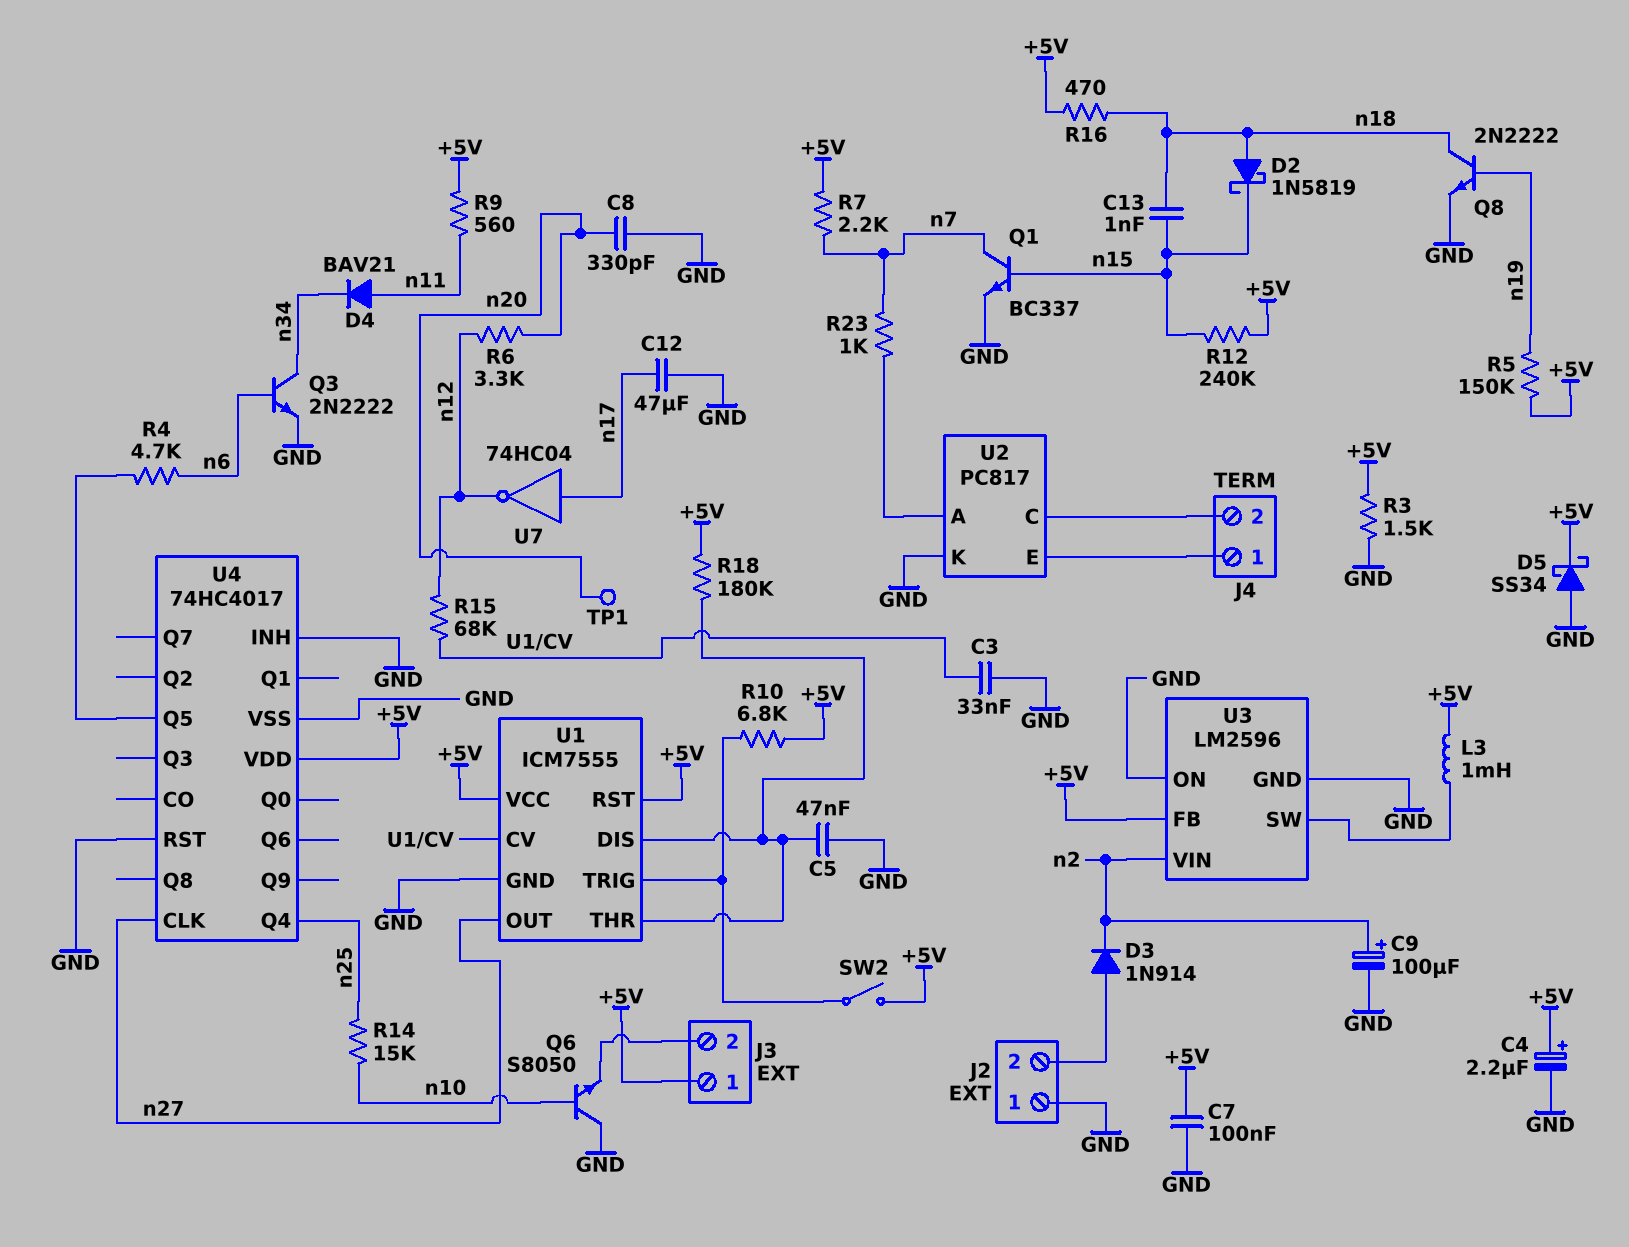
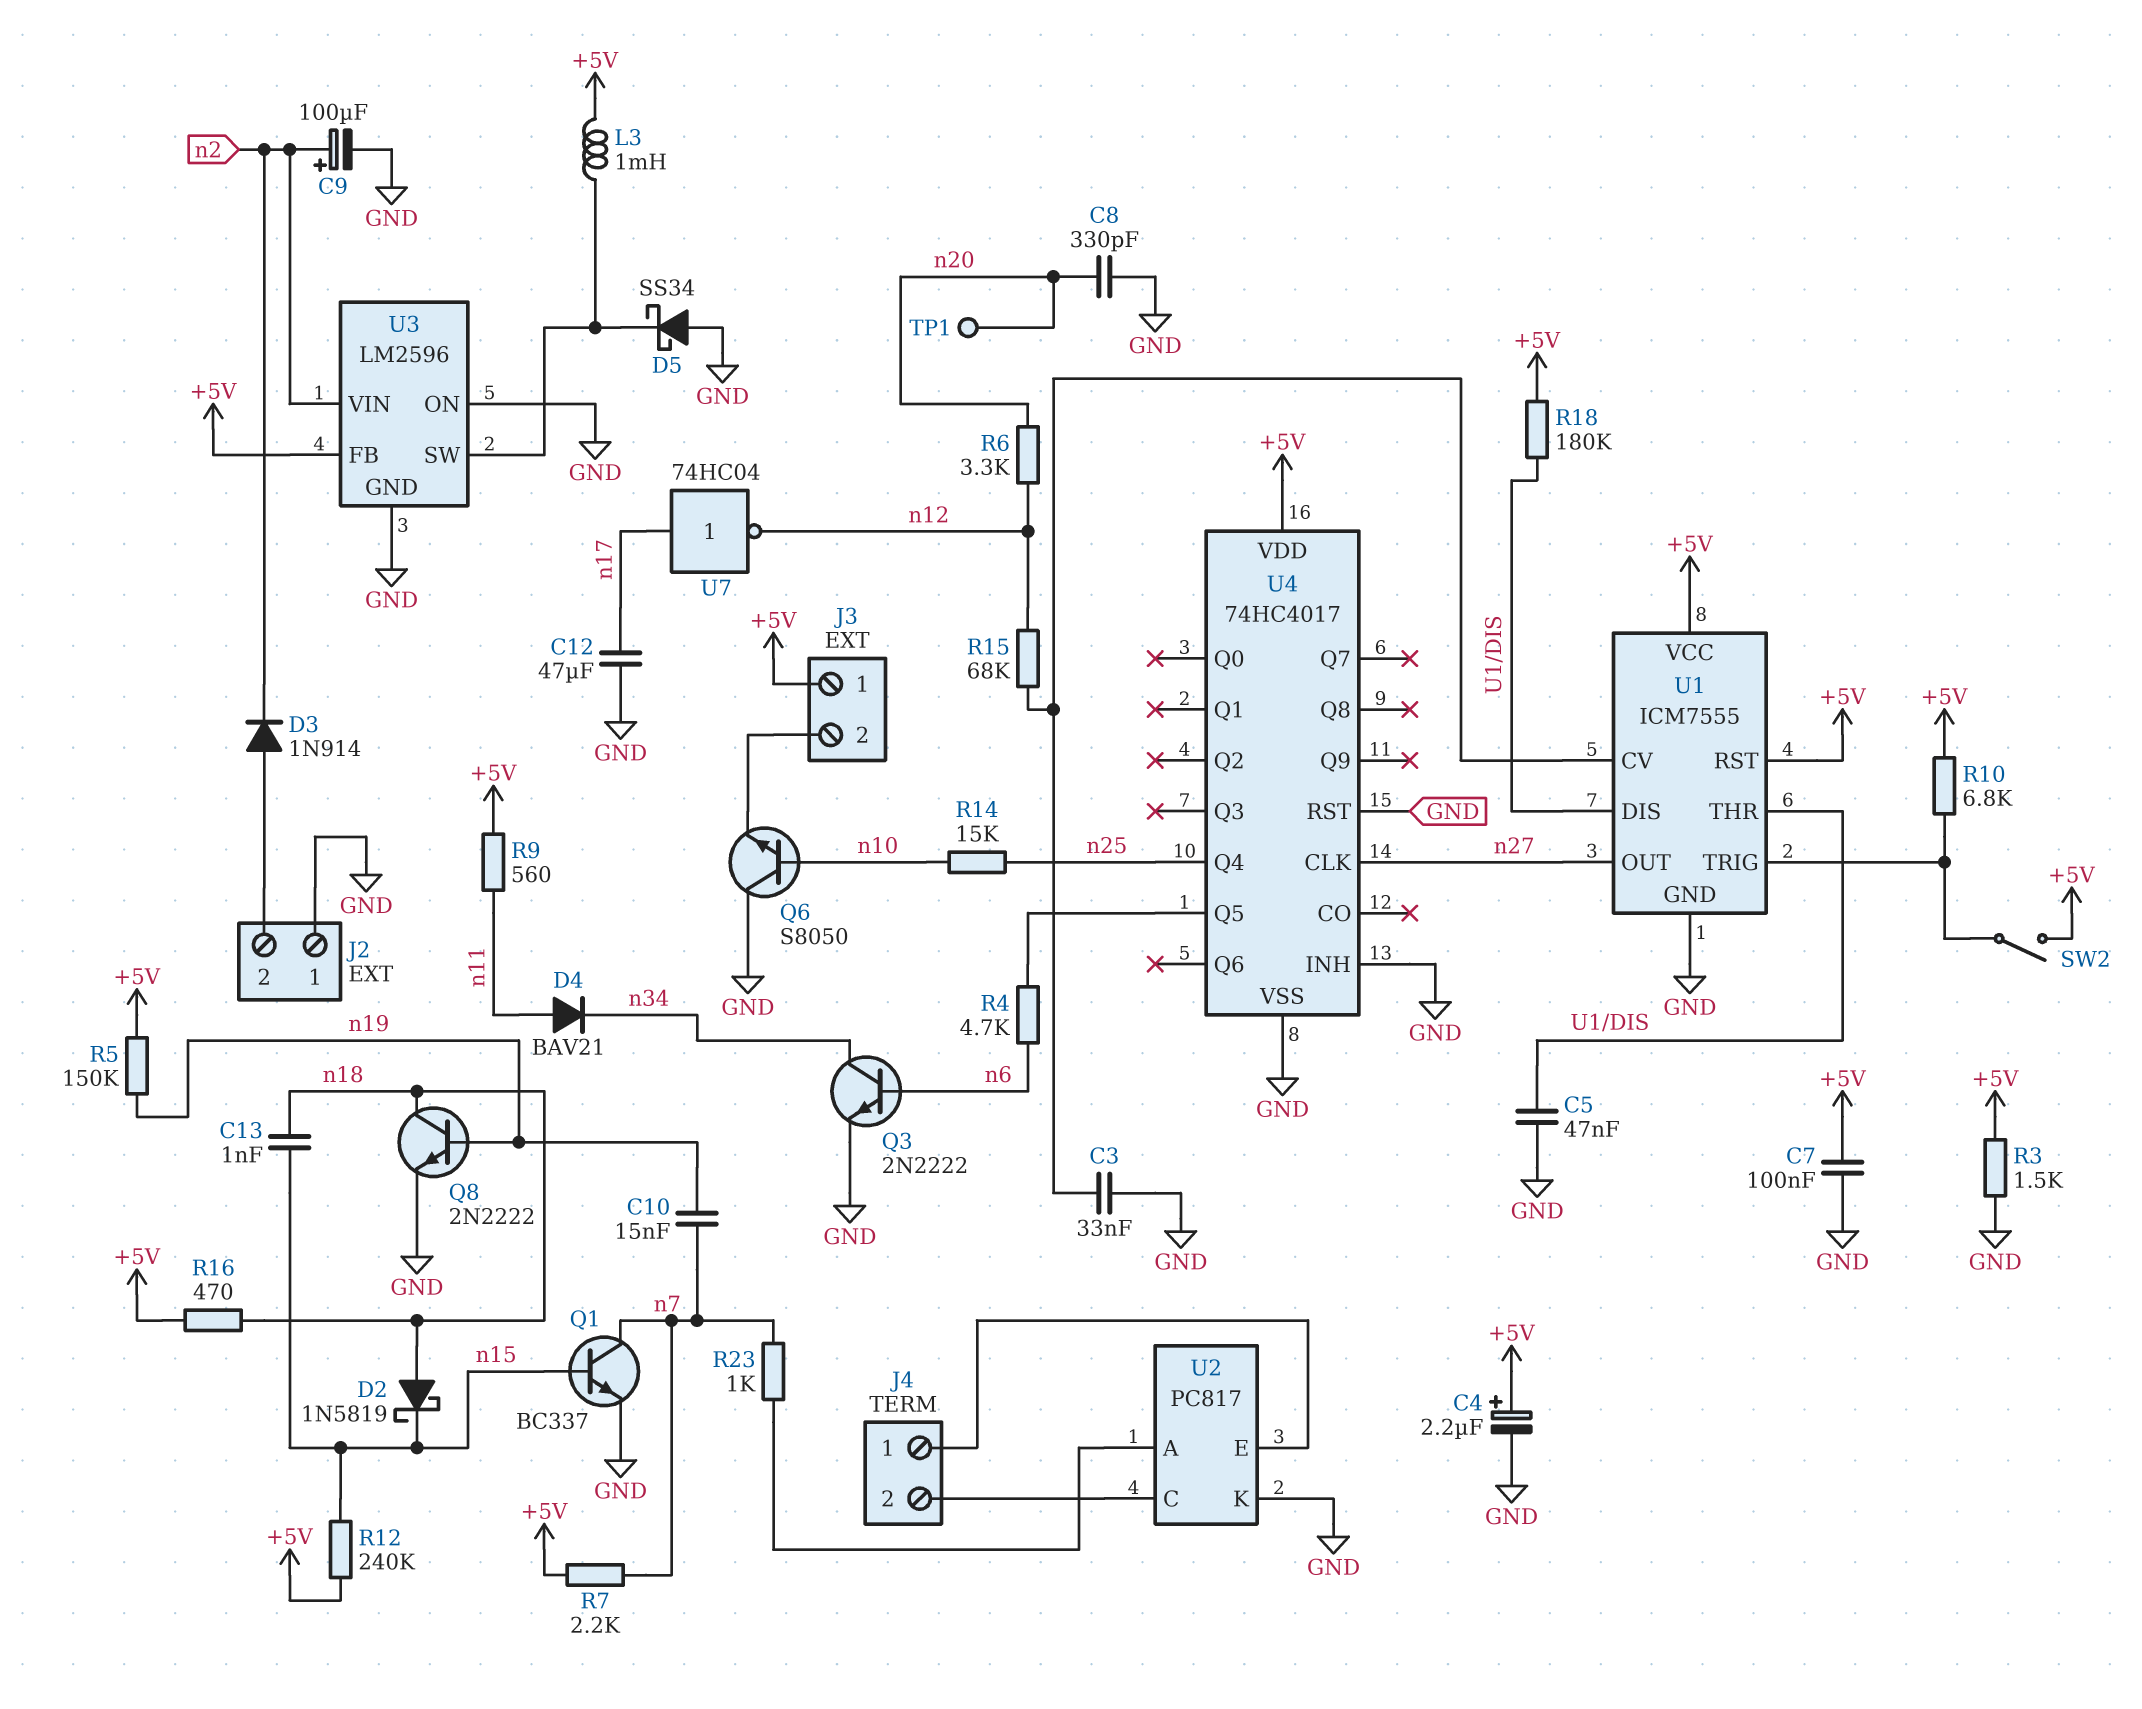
C10: none -> 15nF (n7, n19)
D5: schottky SS34 (A GND, K +5V) -> schottky SS34 (A GND, K U3/SW)

